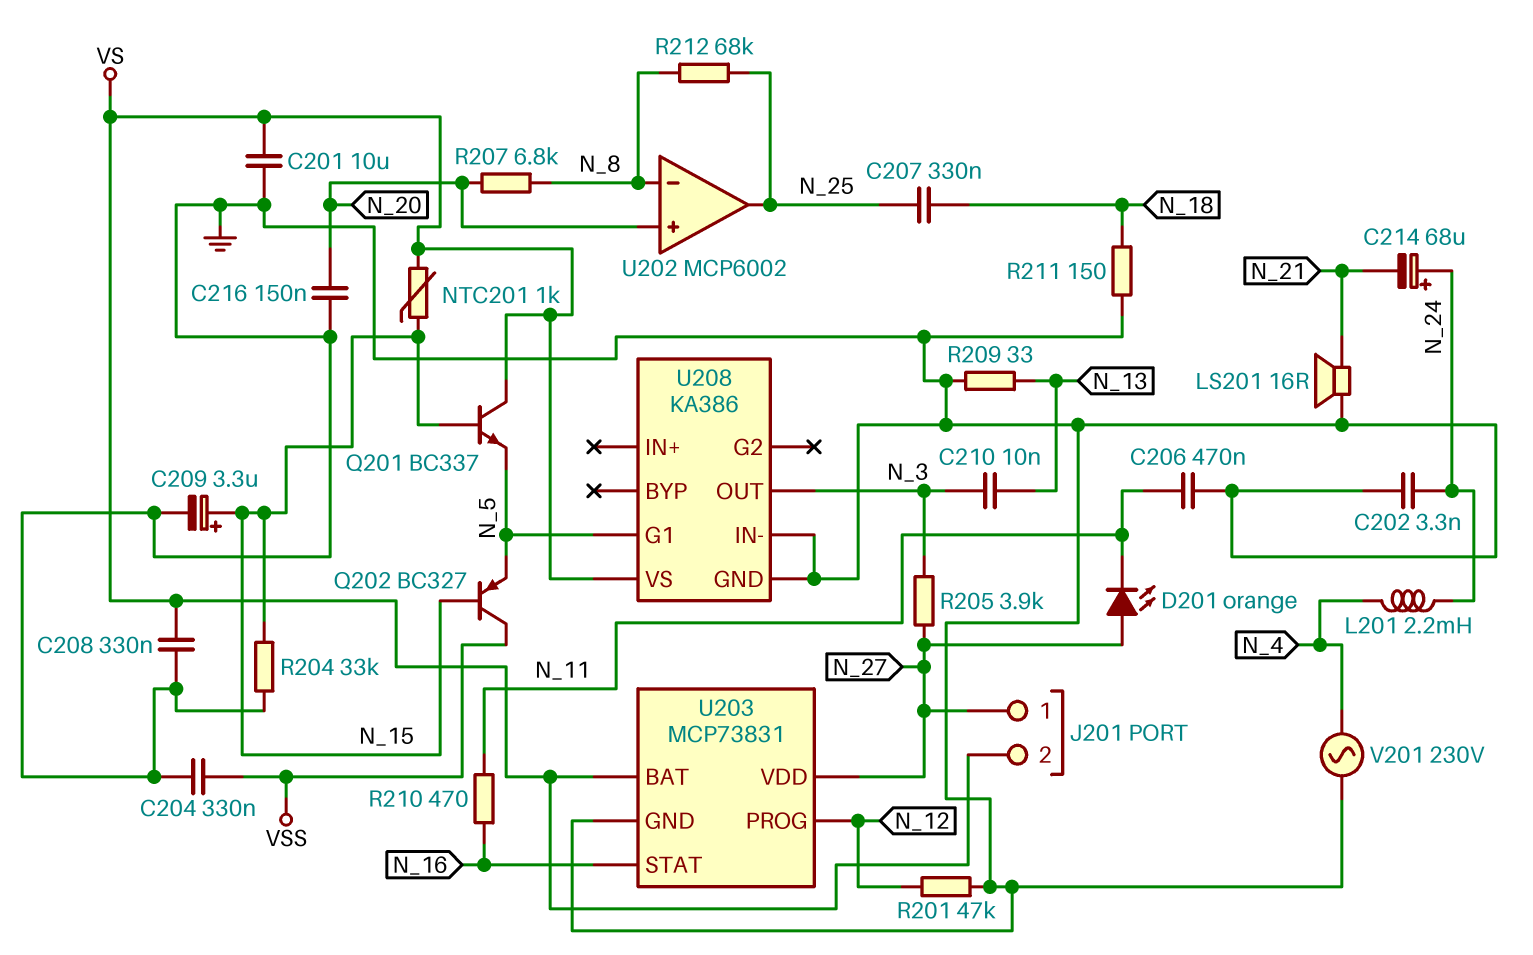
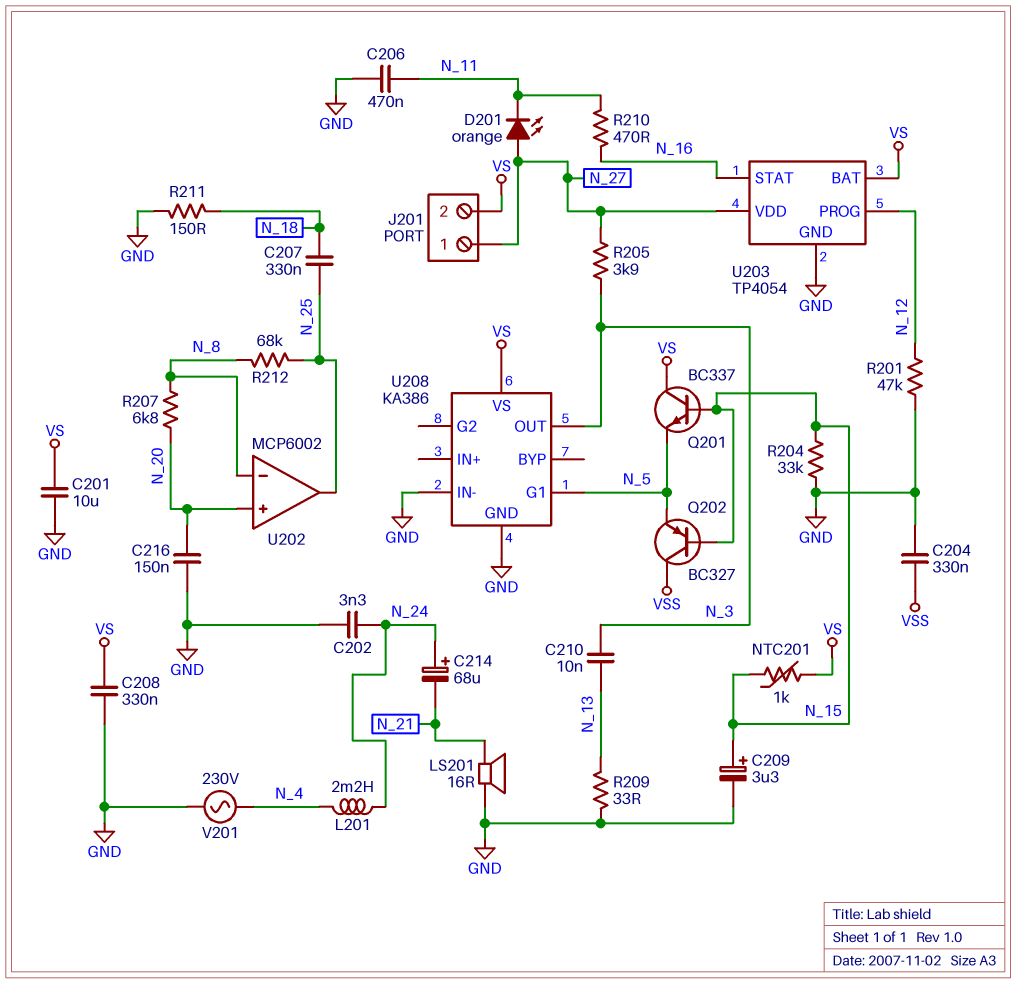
U203: MCP73831 -> TP4054

